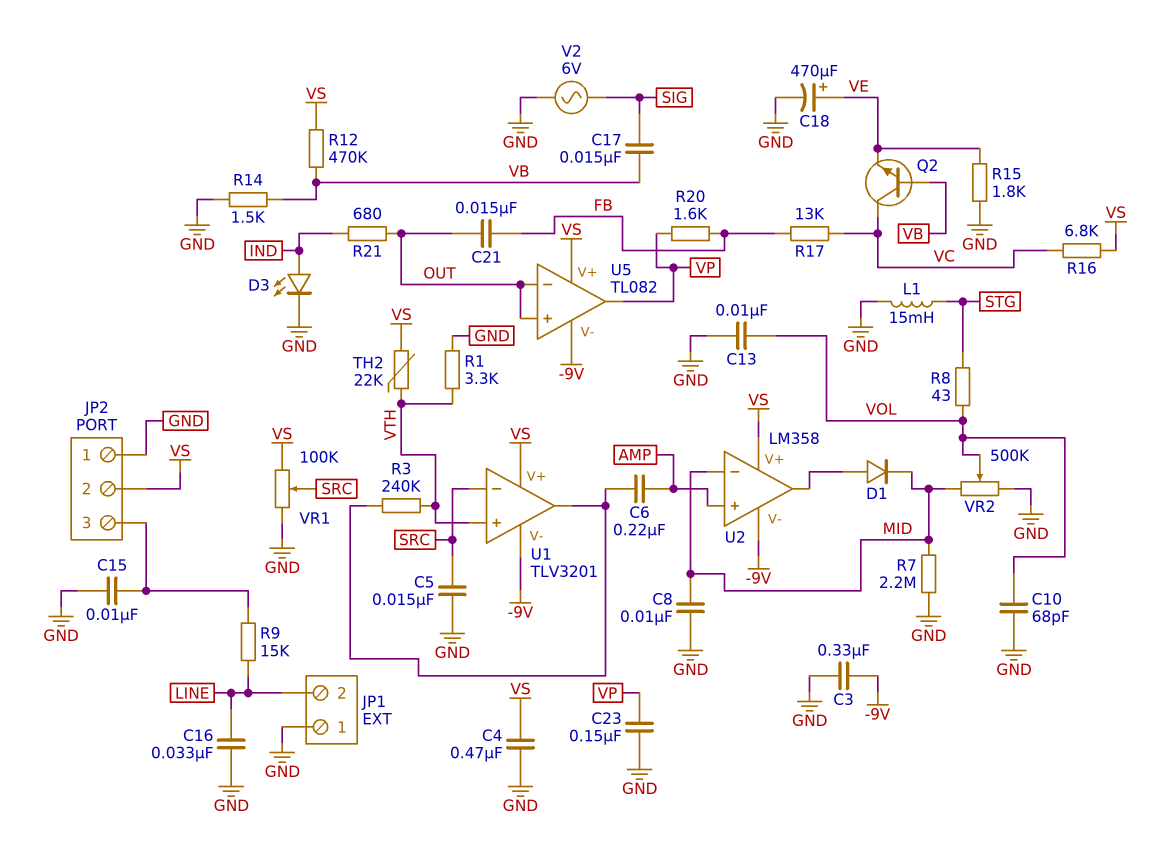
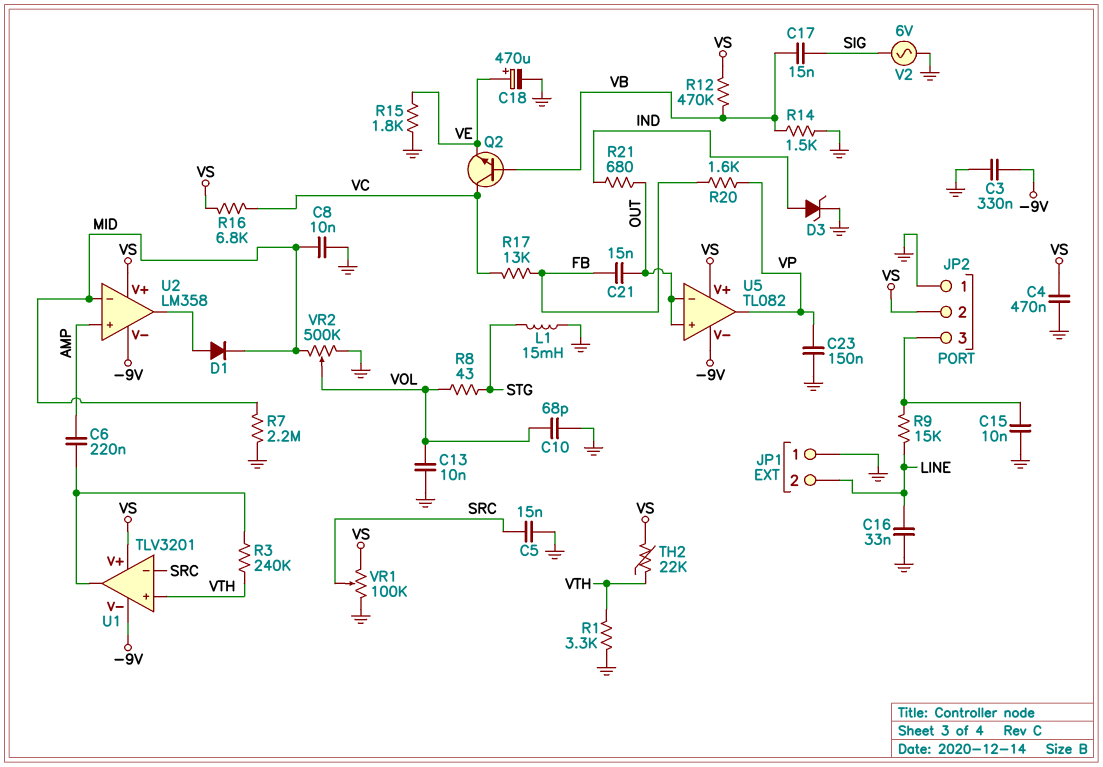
D3: LED (A IND, K GND) -> zener (A IND, K GND)

